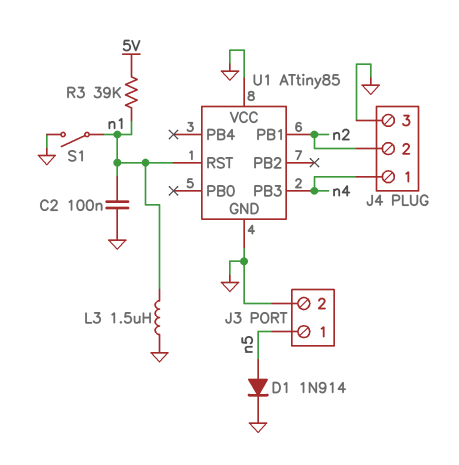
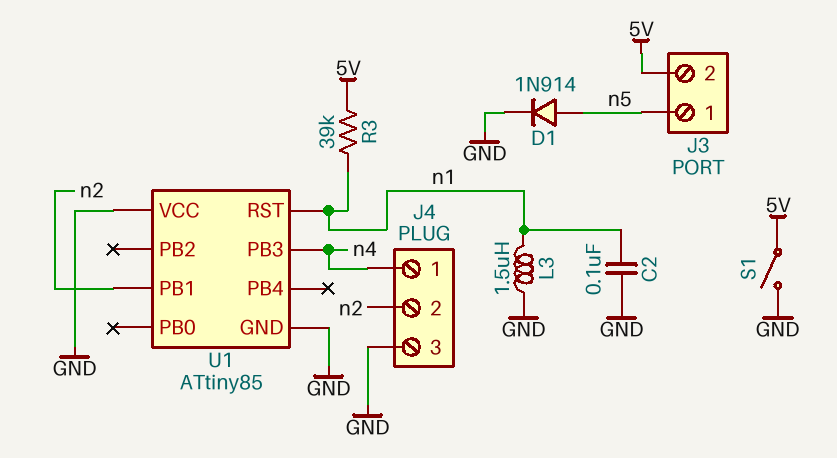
J3 pin 2: GND -> 5V
S1: switch (GND, n1) -> switch (5V, GND)

